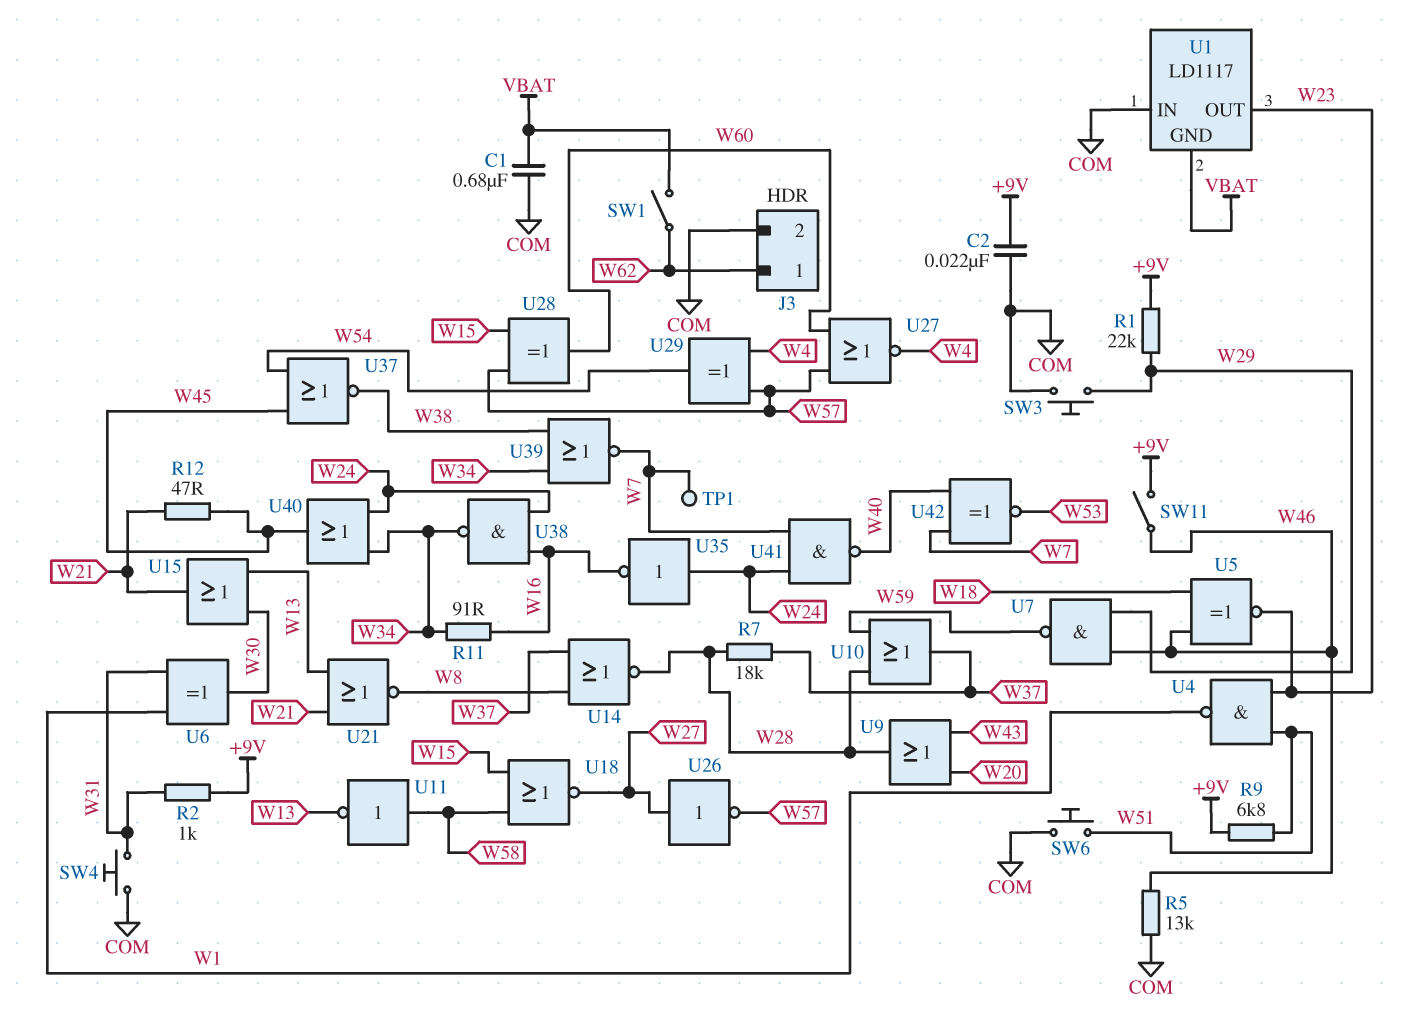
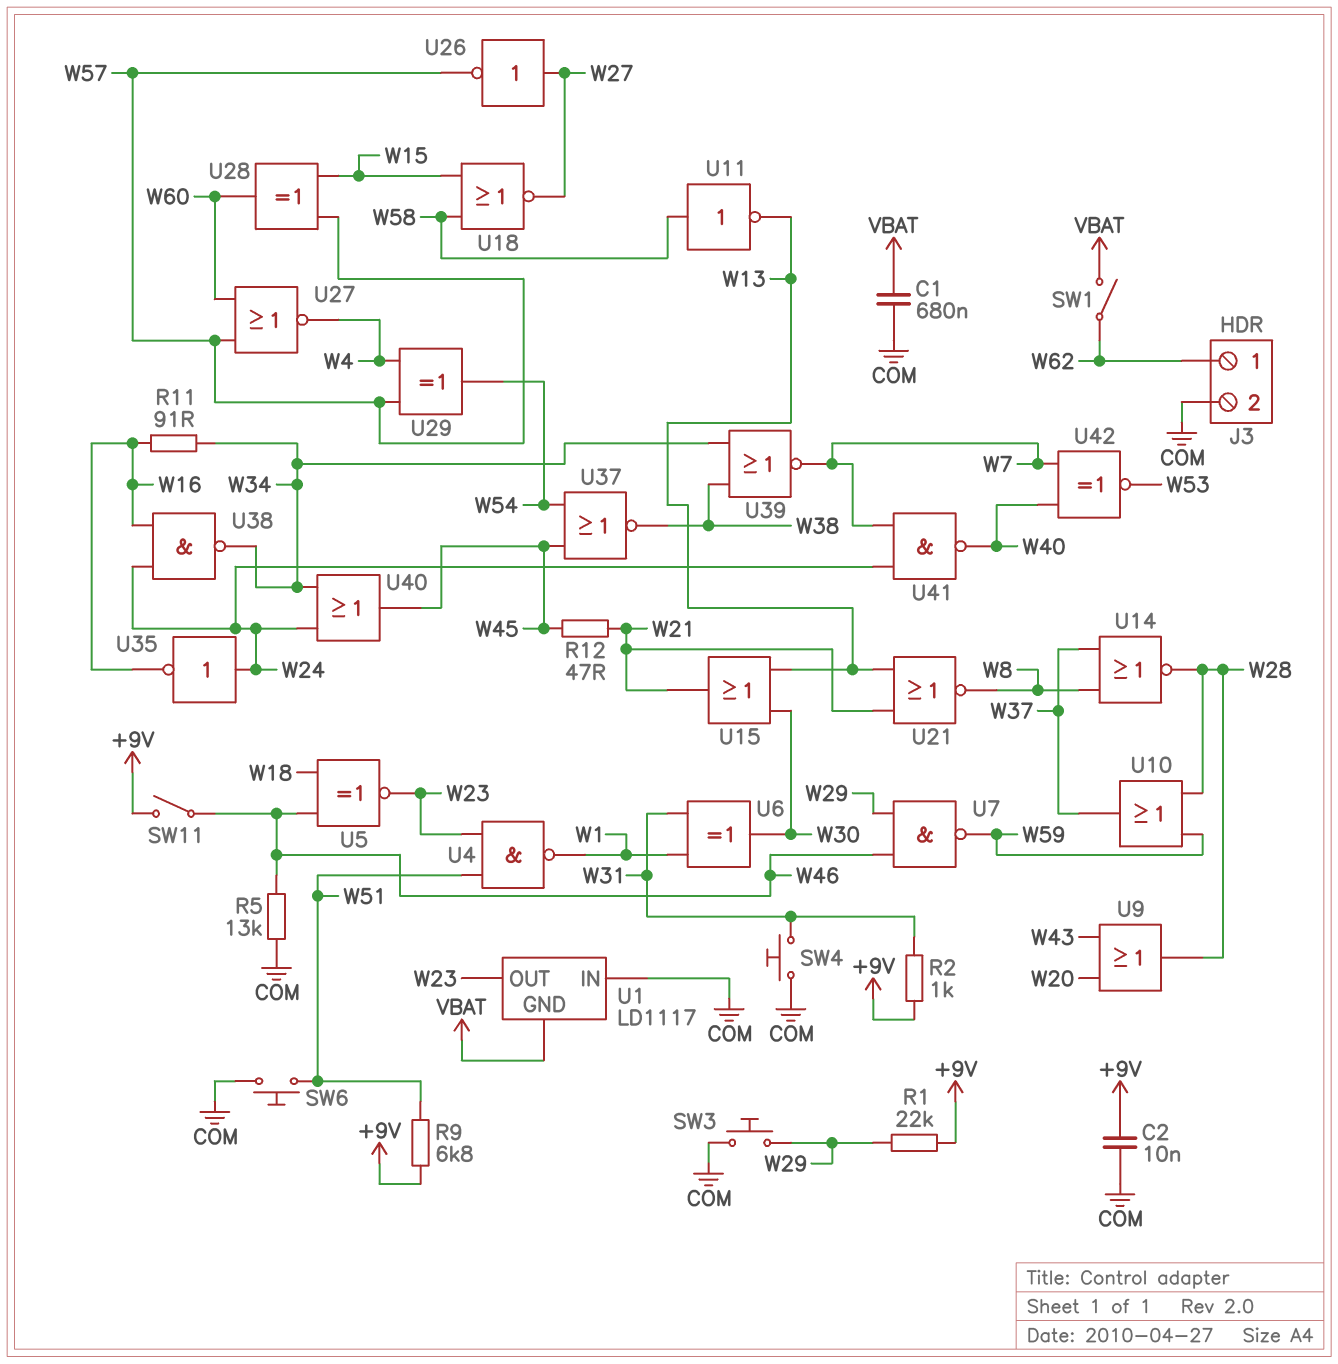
C2: 22nF (+9V, COM) -> 10nF (+9V, COM)
R7: 18k (W28, W37) -> none
TP1: test point (W7) -> none

